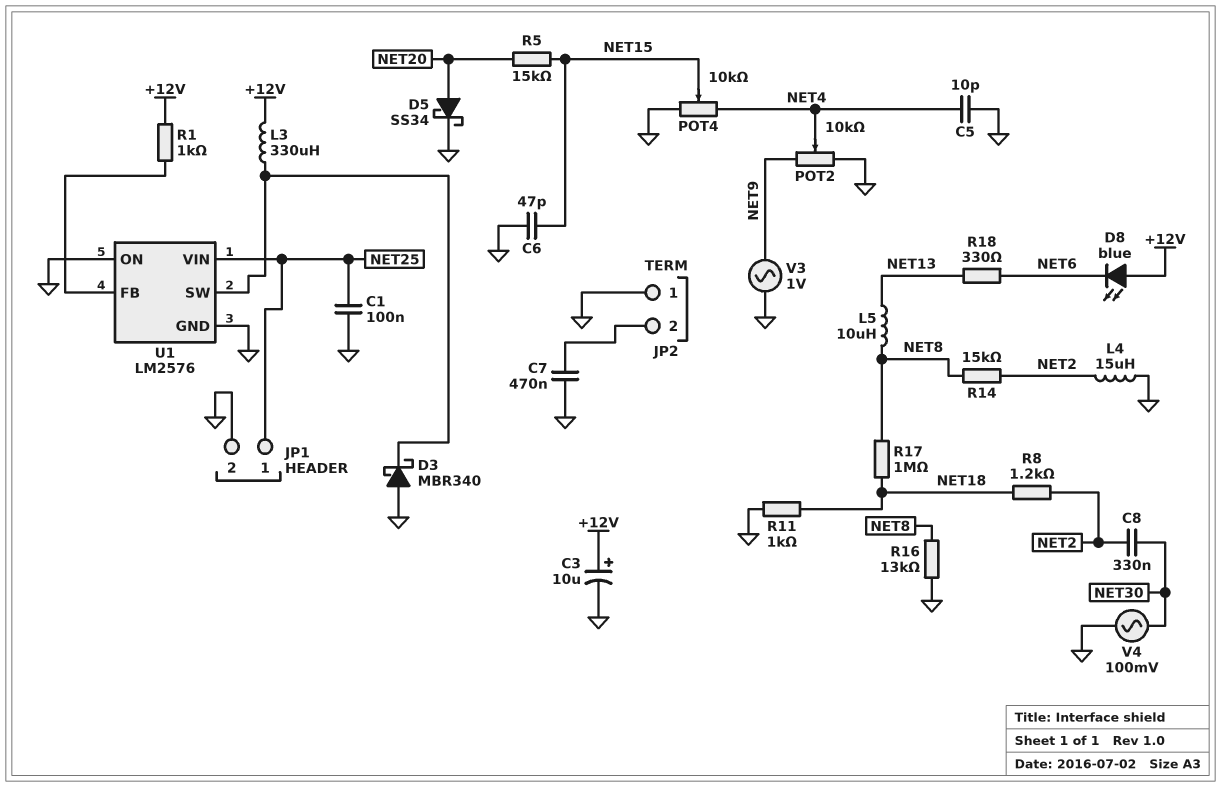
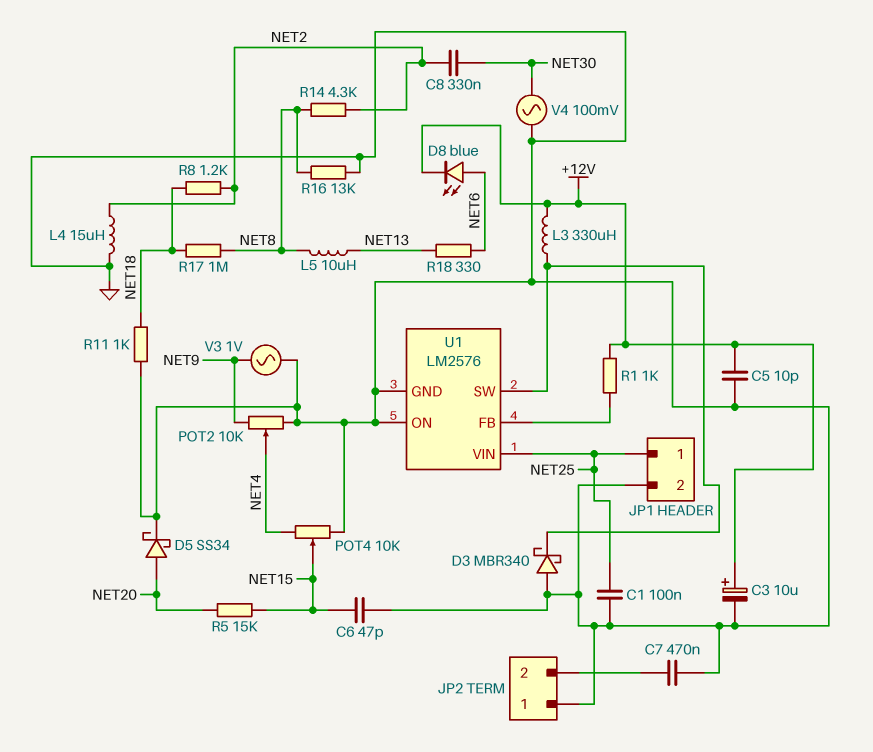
C5: 10pF (GND, NET4) -> 10pF (+12V, GND)
D8: LED blue (A +12V, K NET6) -> LED blue (A NET6, K +12V)
R14: 15k (NET2, NET8) -> 4.3k (NET2, NET8)

